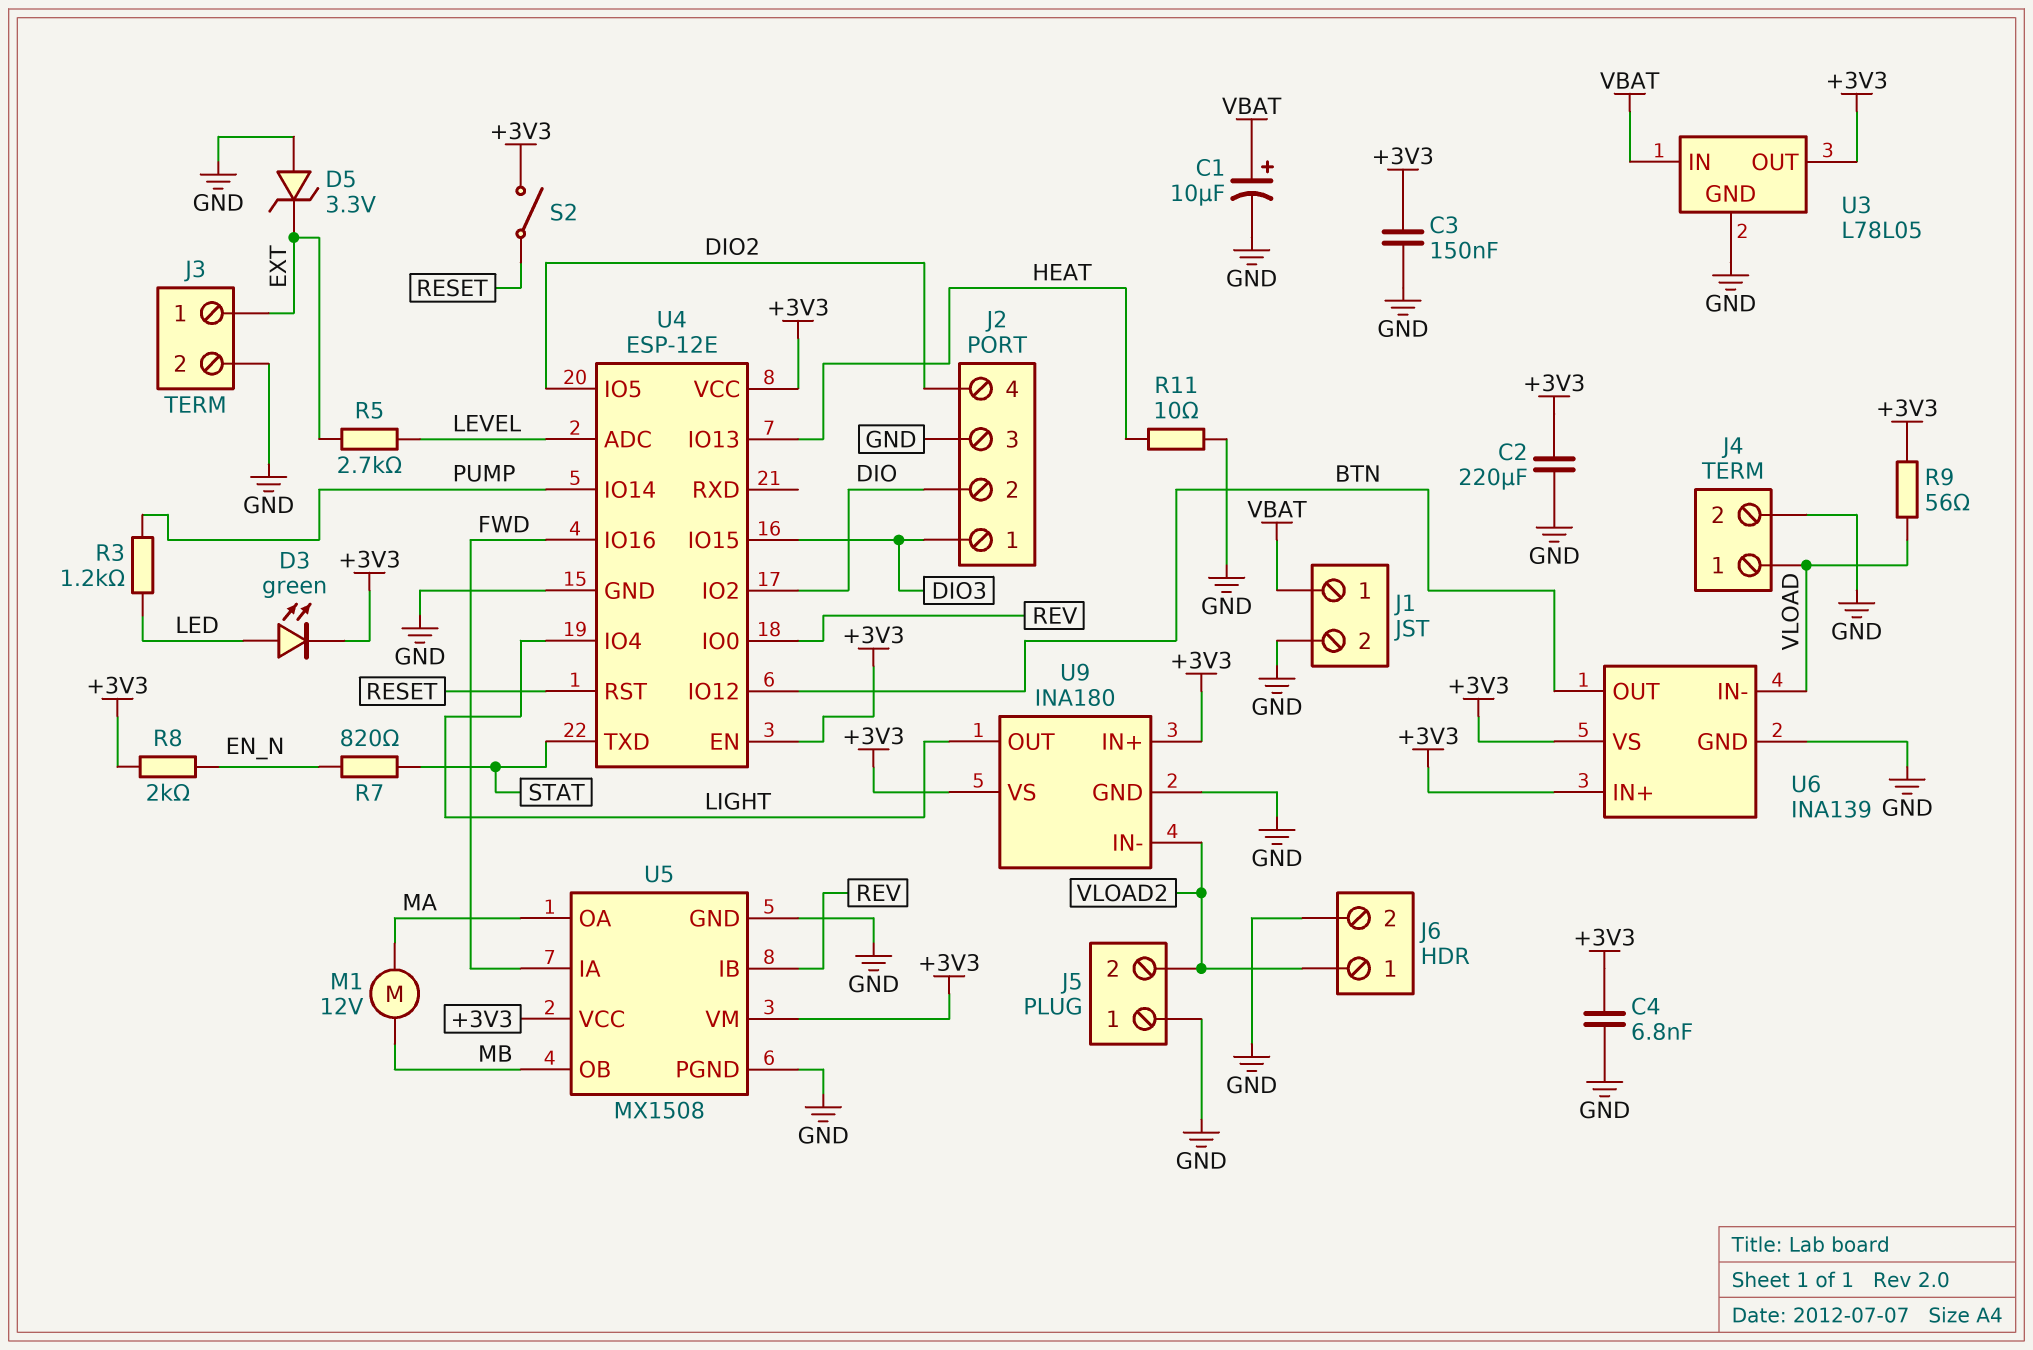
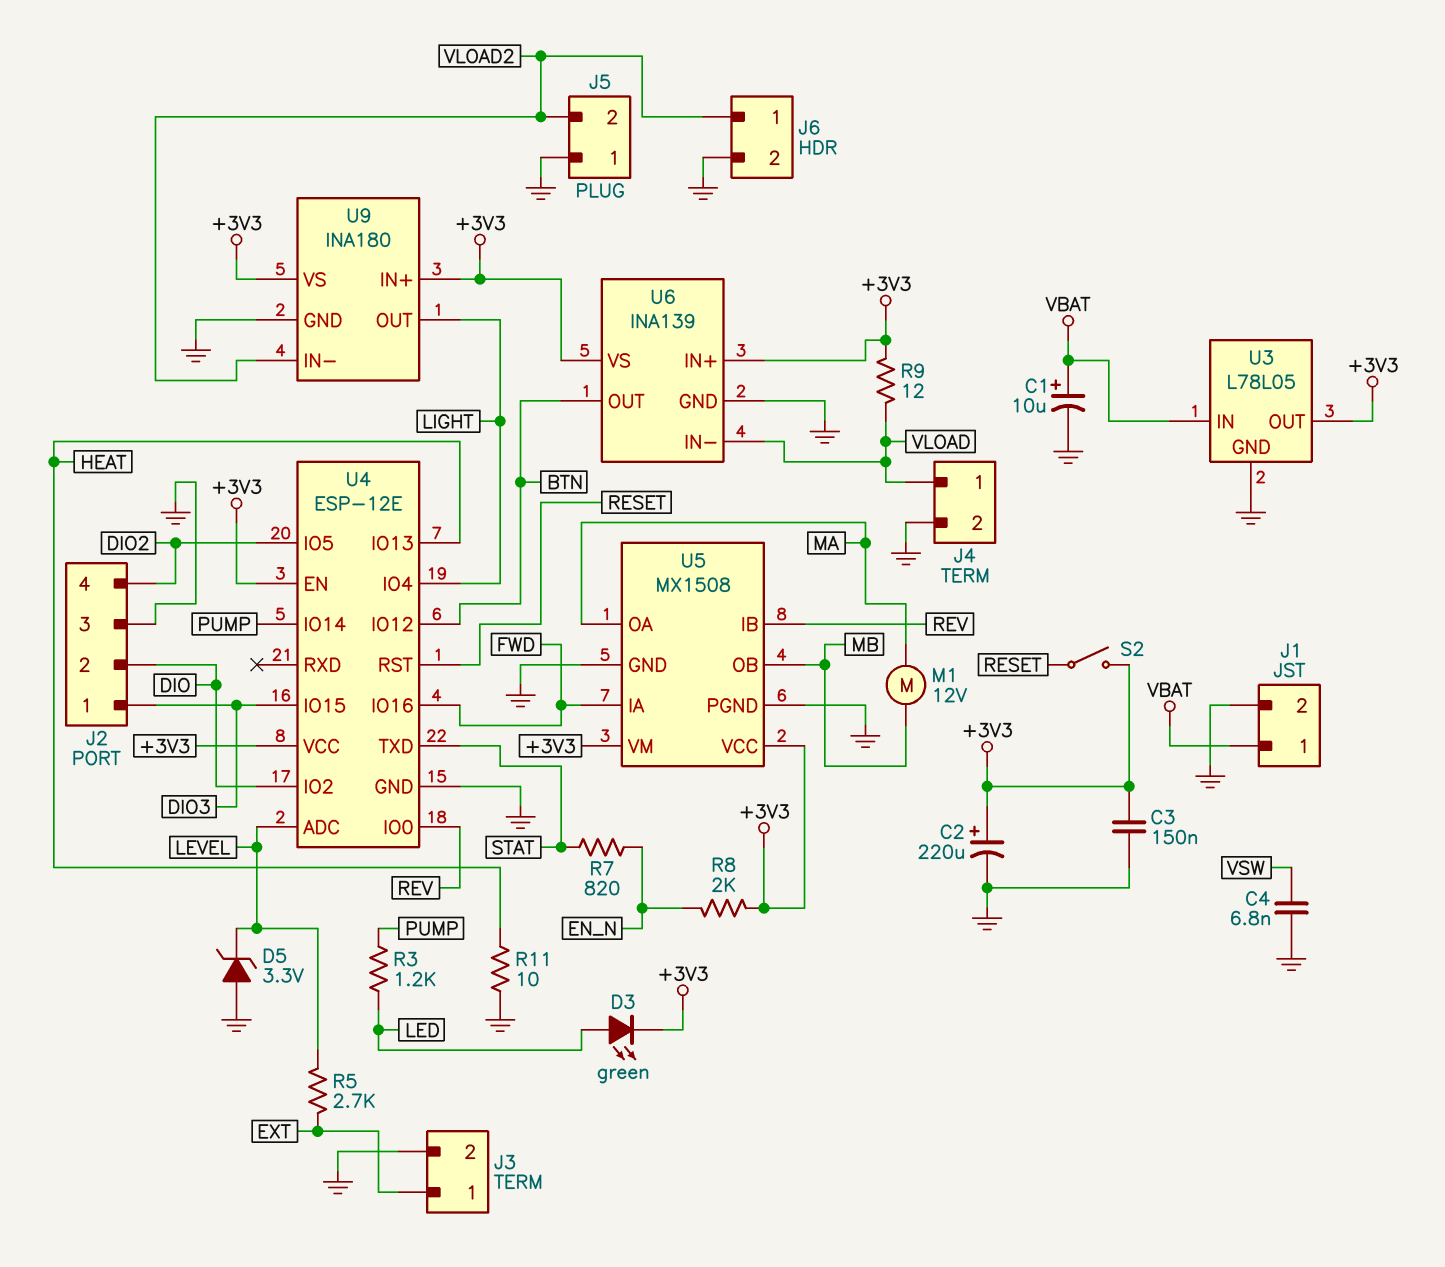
C2: 220uF (+3V3, GND) -> 220uF (plus +3V3, minus GND)
C4: 6.8nF (+3V3, GND) -> 6.8nF (GND, VSW)
D5: zener 3.3V (A GND, K EXT) -> zener 3.3V (A GND, K LEVEL)
R9: 56 (+3V3, VLOAD) -> 12 (+3V3, VLOAD)

